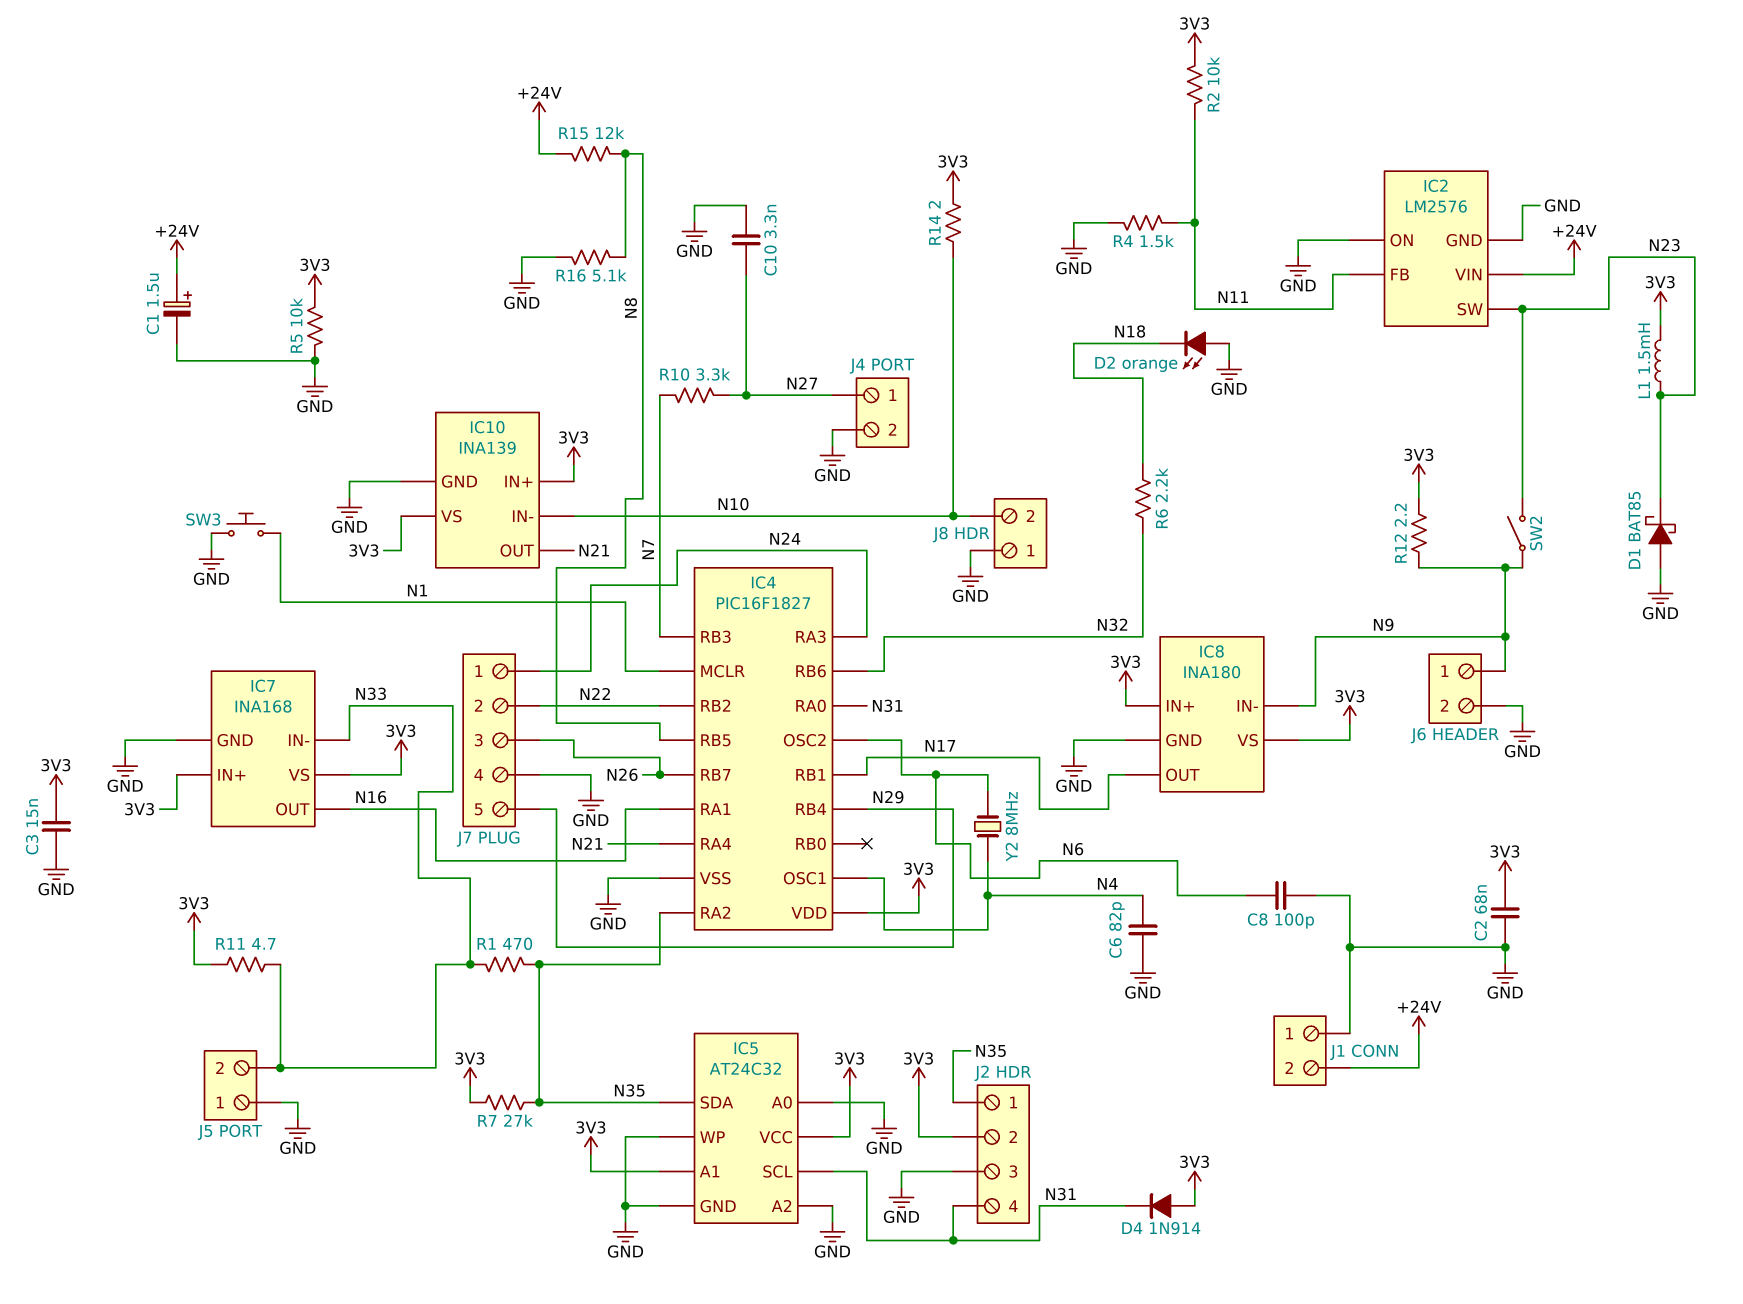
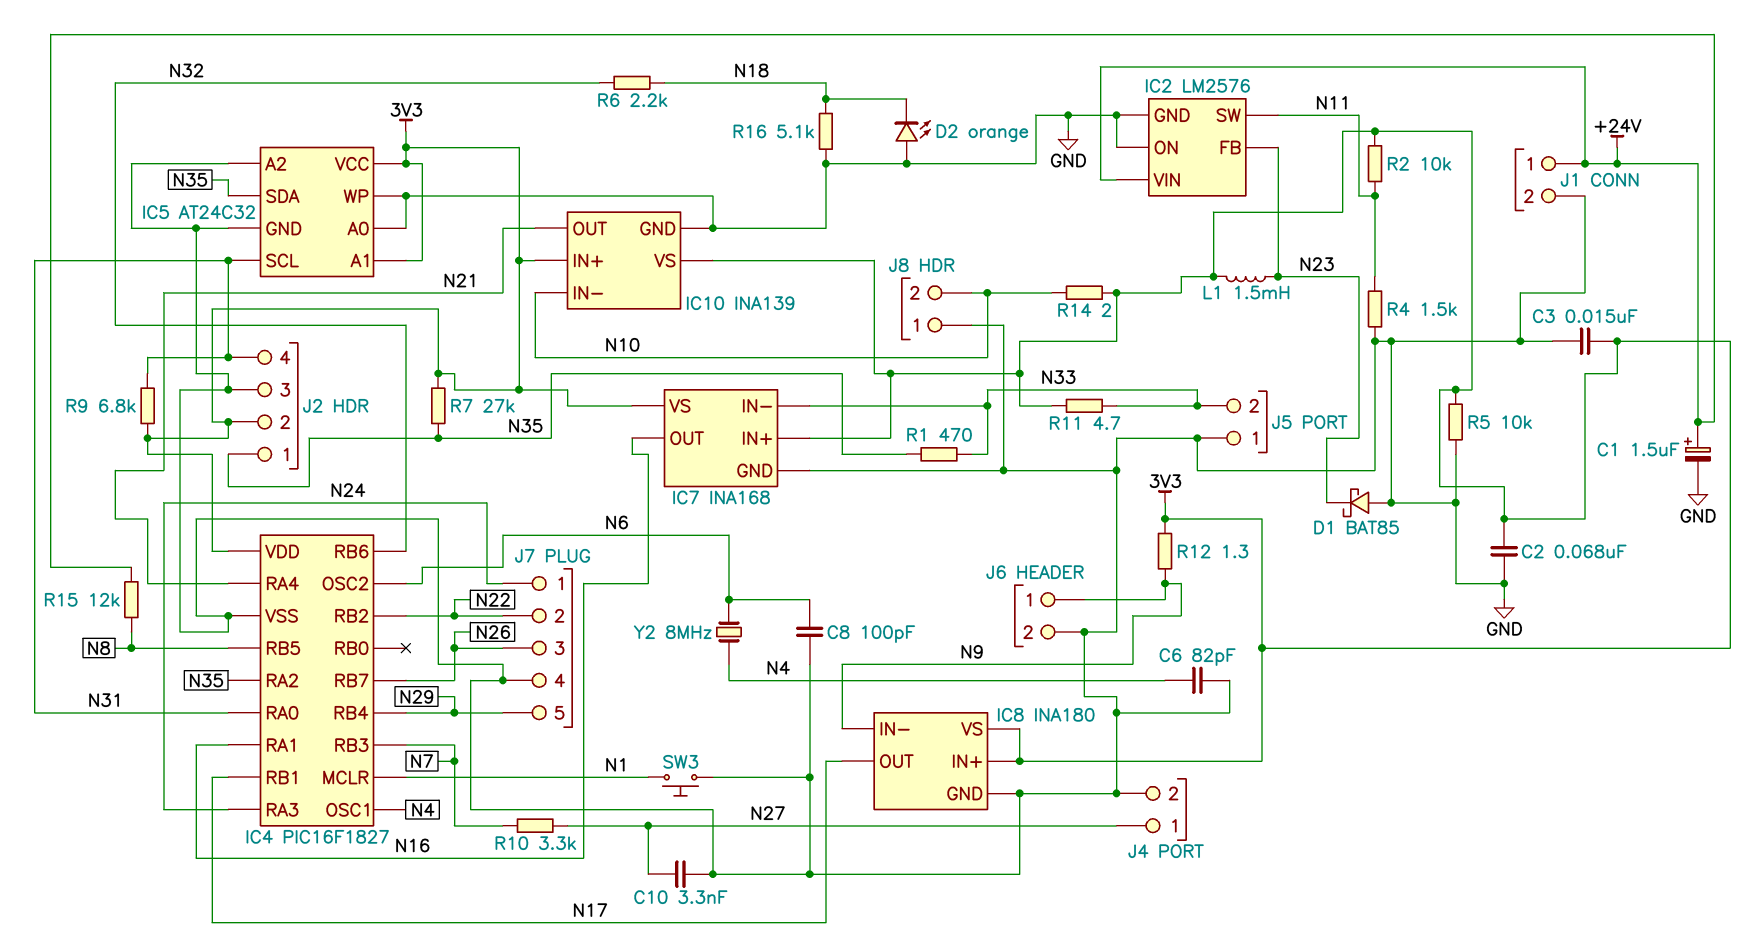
D4: diode 1N914 (A 3V3, K N31) -> none
IC2 pin FB: N11 -> N23
IC2 pin SW: N23 -> N11
J1 pin 1: GND -> +24V
J1 pin 2: +24V -> GND
R9: none -> 6.8k (3V3, N31)
R12: 2.2 (3V3, N9) -> 1.3 (3V3, N9)
R16: 5.1k (GND, N8) -> 5.1k (GND, N18)
SW2: switch (N9, N23) -> none

